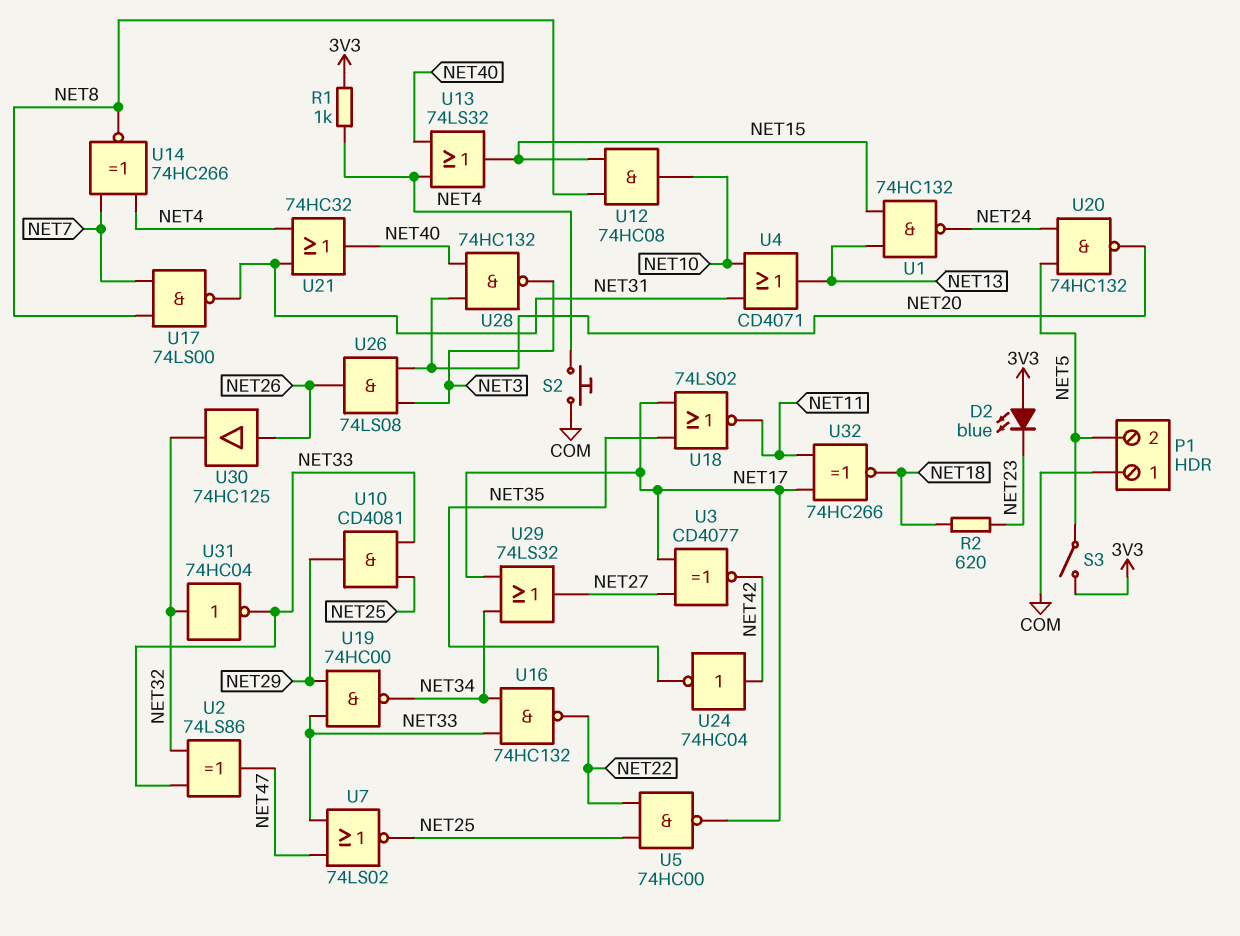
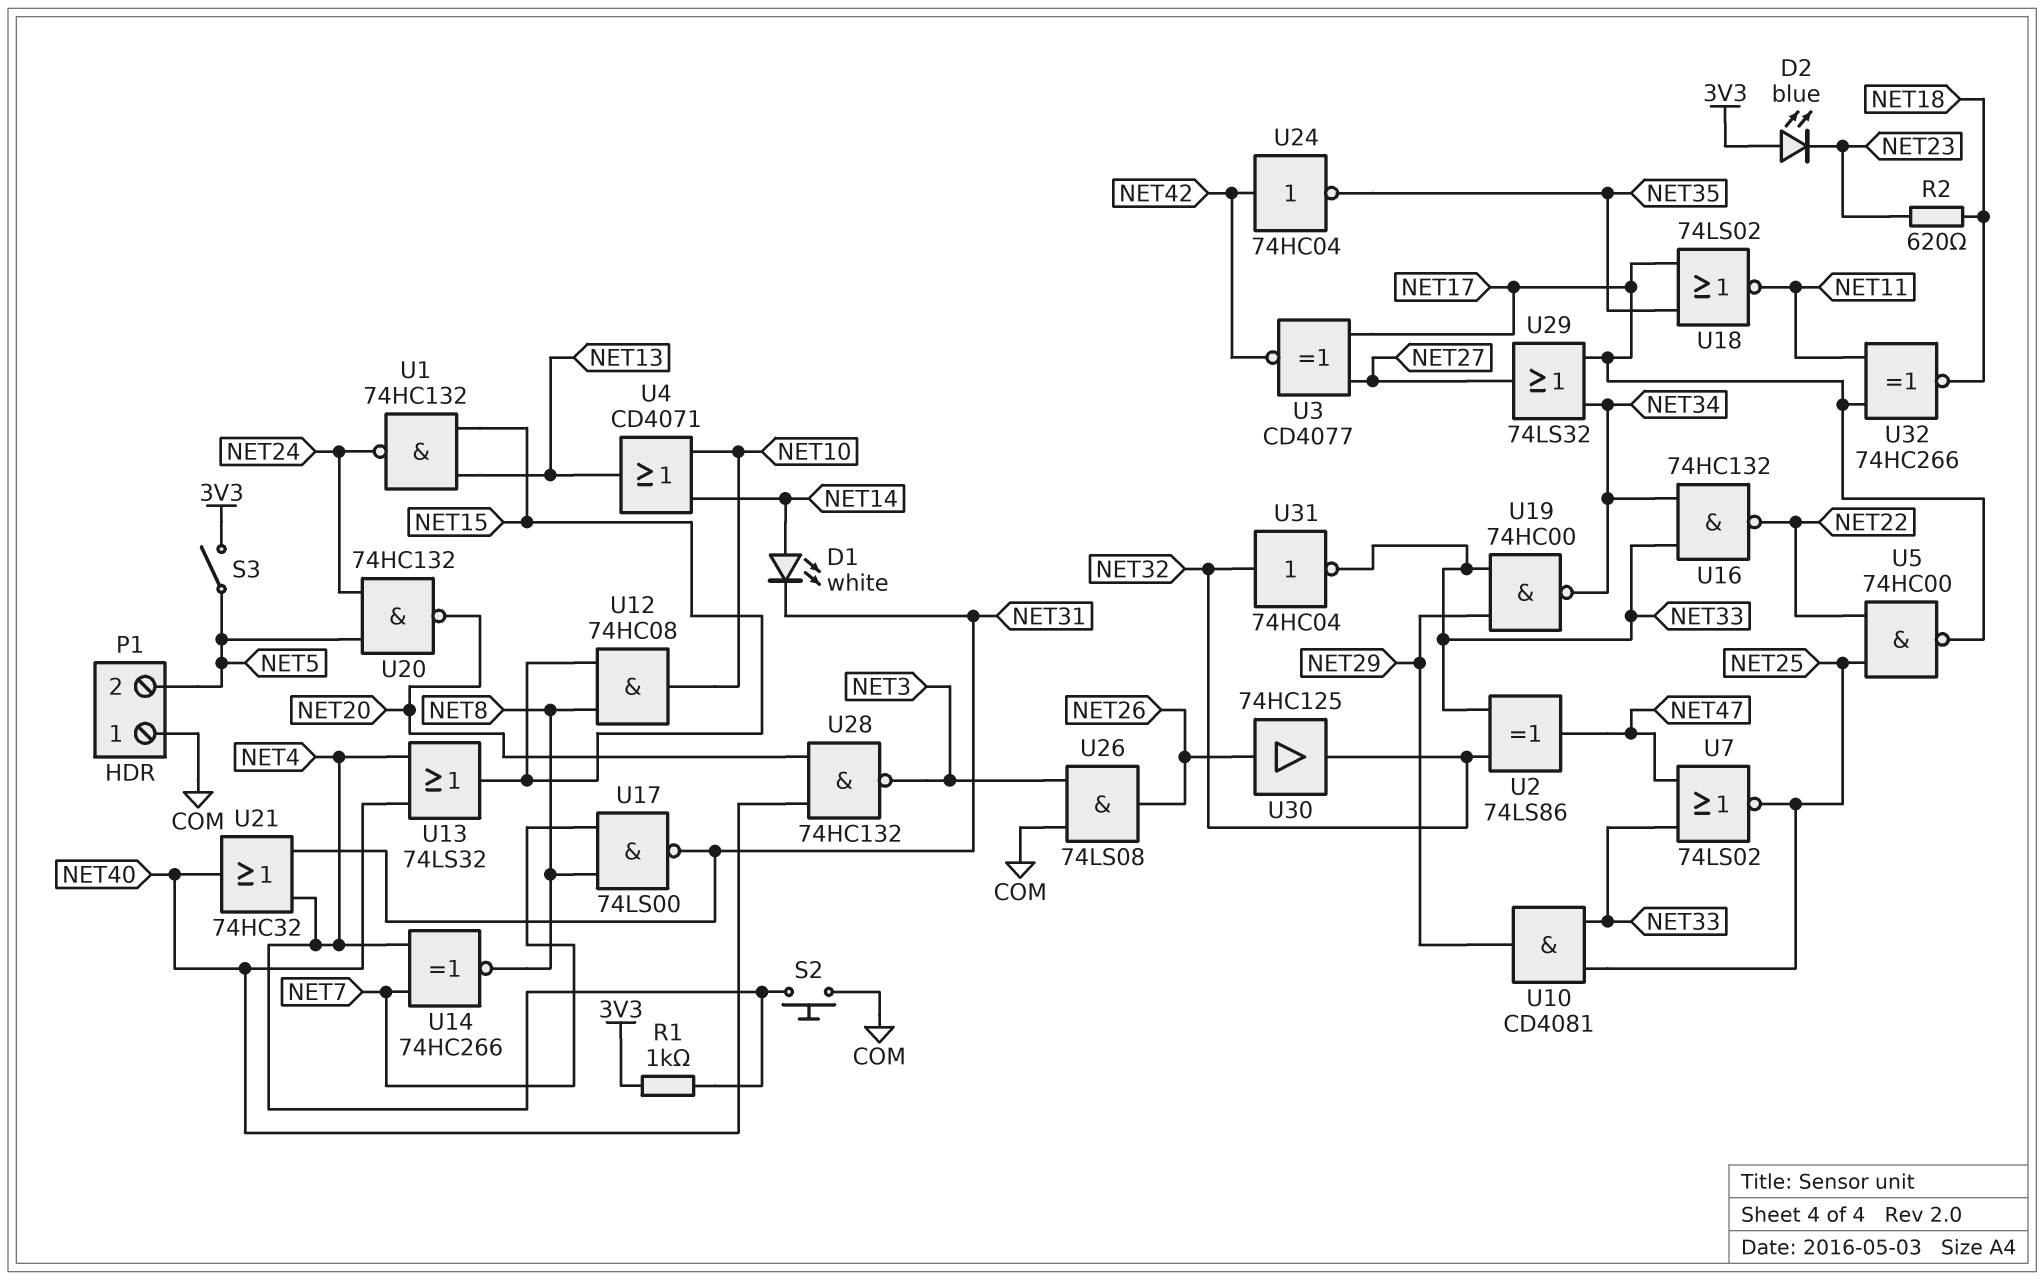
D1: none -> LED white (A NET14, K NET31)
U4: OR CD4071 (in NET10, in NET31, out NET13) -> OR CD4071 (in NET10, in NET14, out NET13)
U26: AND 74LS08 (in NET3, in NET20, out NET26) -> AND 74LS08 (in COM, in NET3, out NET26)

